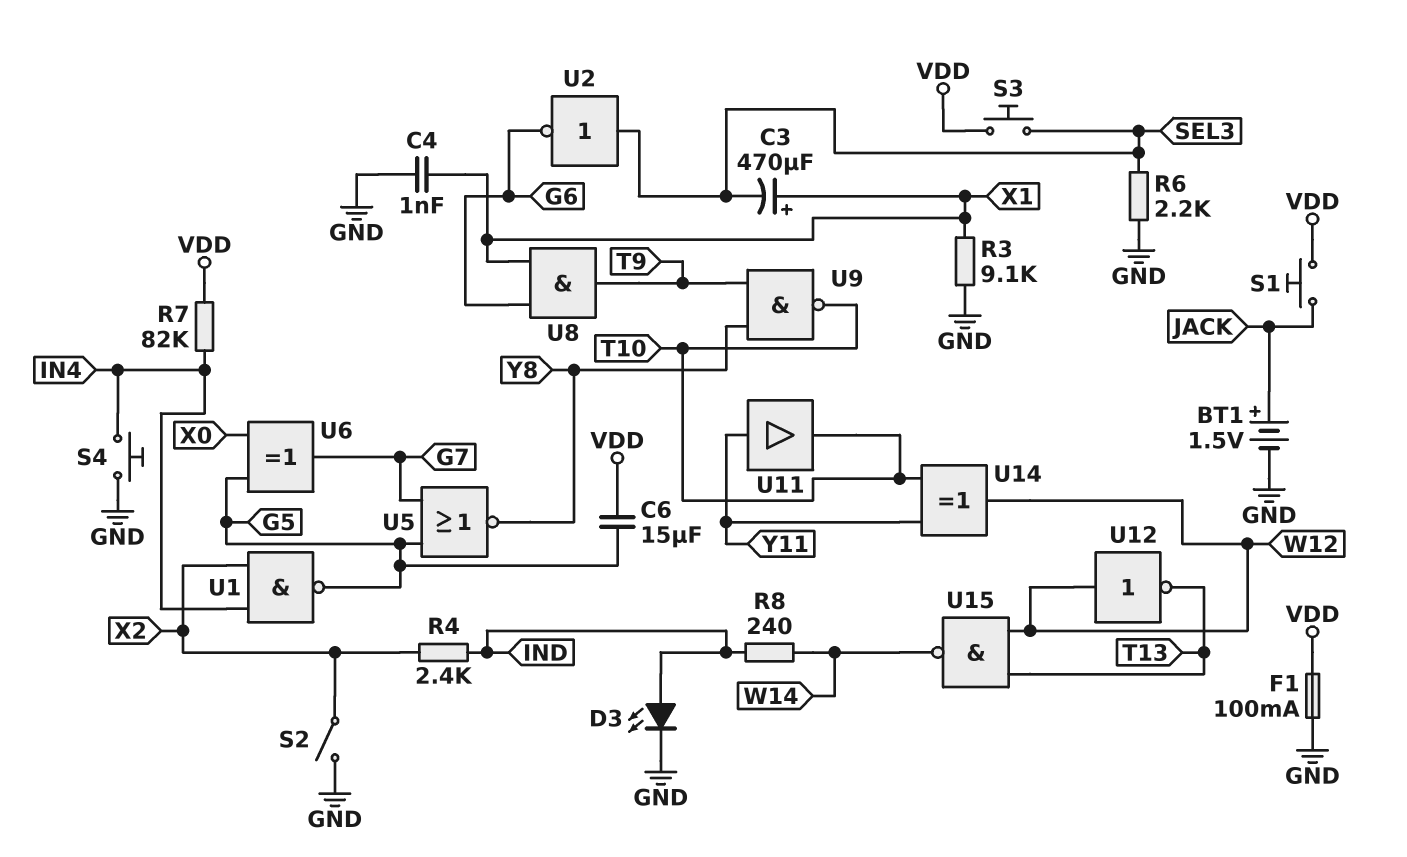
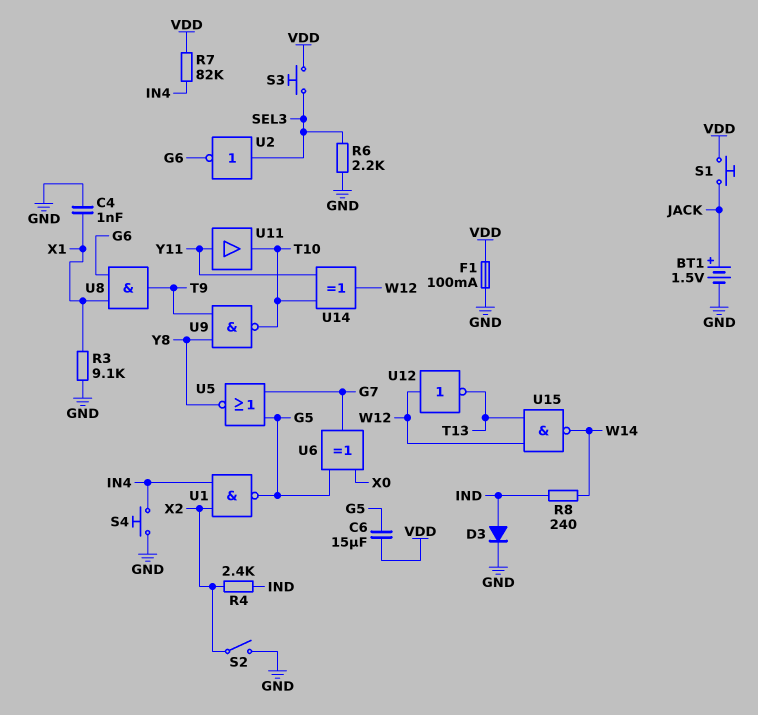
C3: 470uF (plus X1, minus SEL3) -> none
D3: LED (A IND, K GND) -> diode (A IND, K GND)

